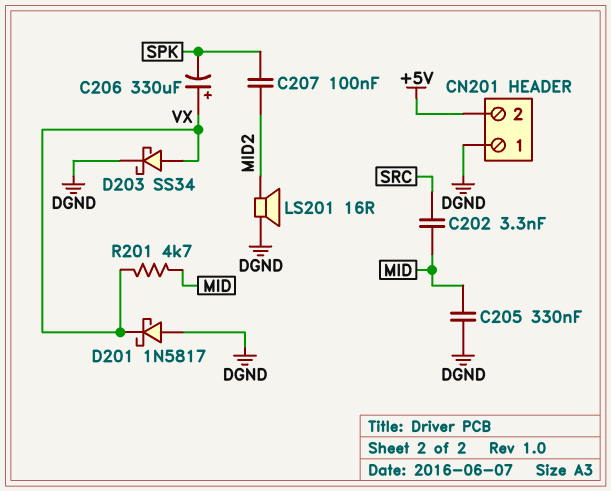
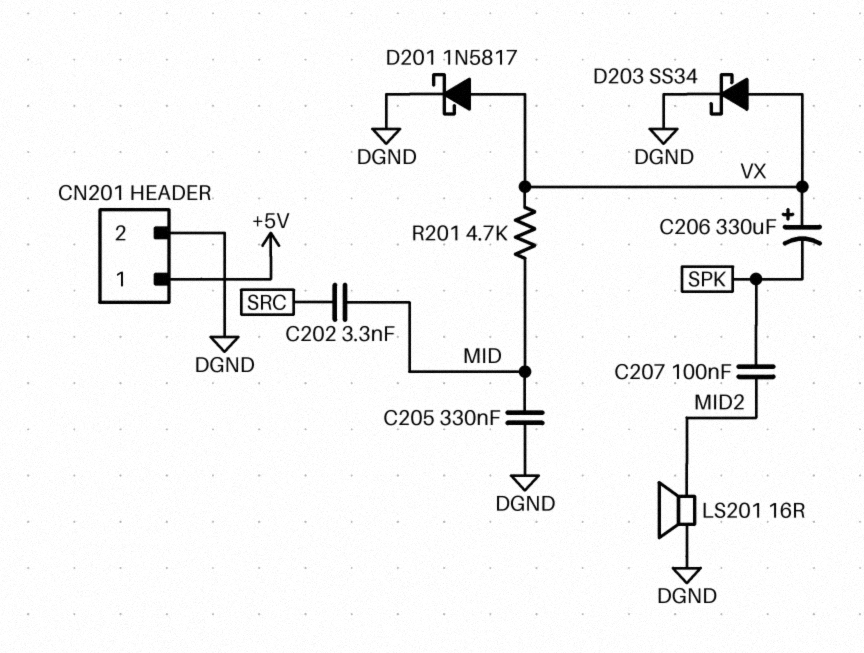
CN201 pin 1: DGND -> +5V
CN201 pin 2: +5V -> DGND
D201: schottky 1N5817 (A DGND, K VX) -> schottky 1N5817 (A VX, K DGND)

